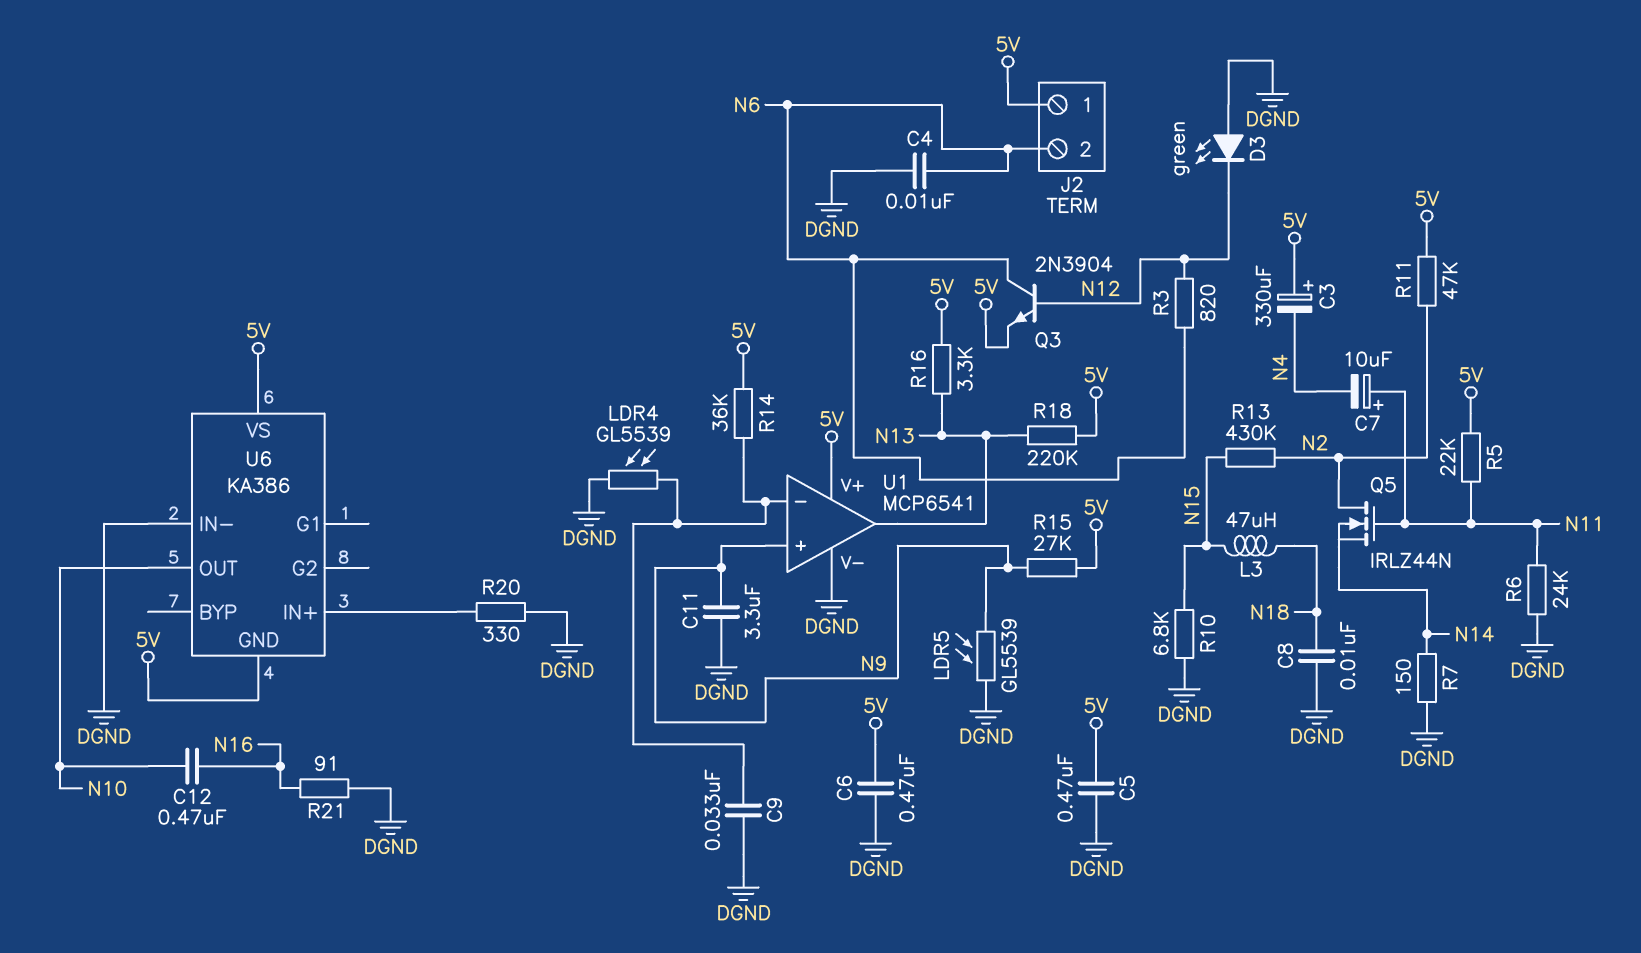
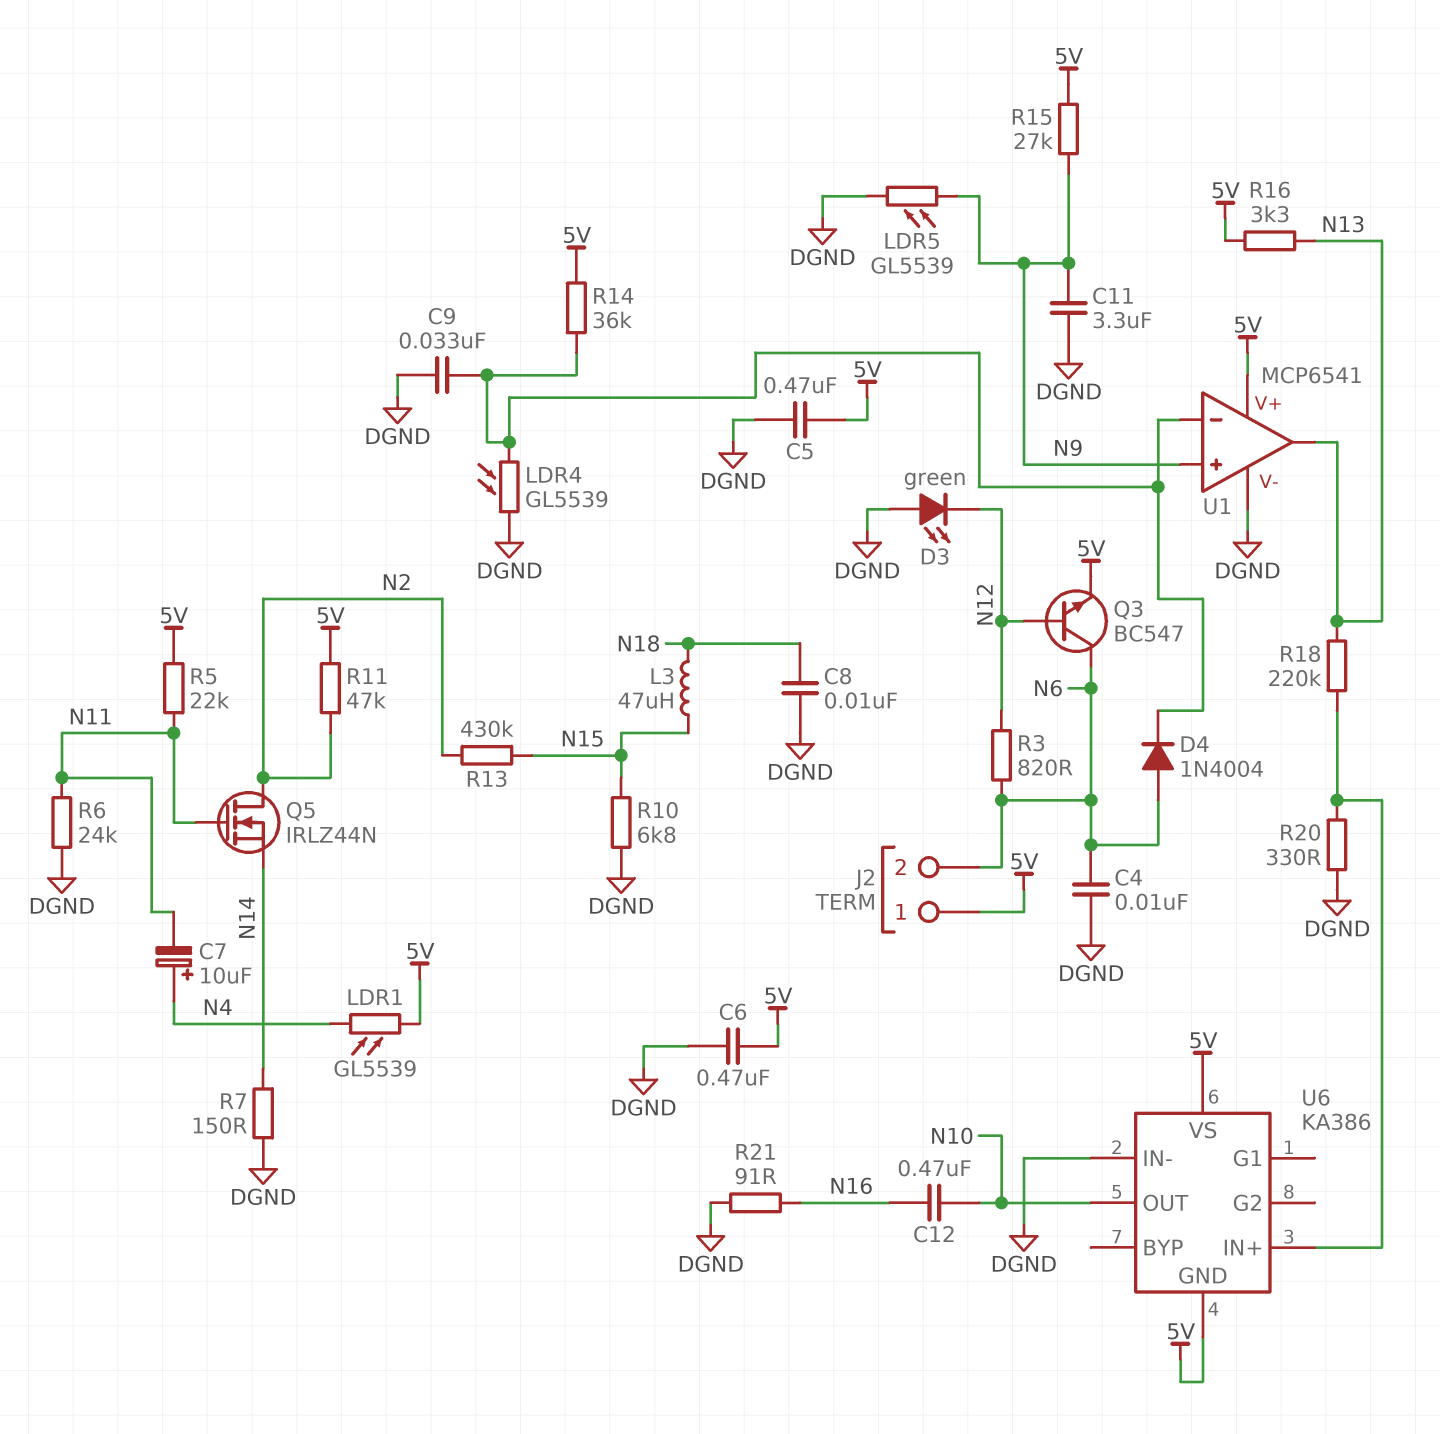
C3: 330uF (plus 5V, minus N4) -> none
C7: 10uF (plus N11, minus N4) -> 10uF (plus N4, minus N11)
D4: none -> diode 1N4004 (A N6, K U1/in-)
LDR1: none -> GL5539 (5V, N4)
Q3: NPN 2N3904 (B N12, C N6, E 5V) -> NPN BC547 (B N12, C N6, E 5V)
R18: 220k (5V, N13) -> 220k (N13, U6/IN+)

